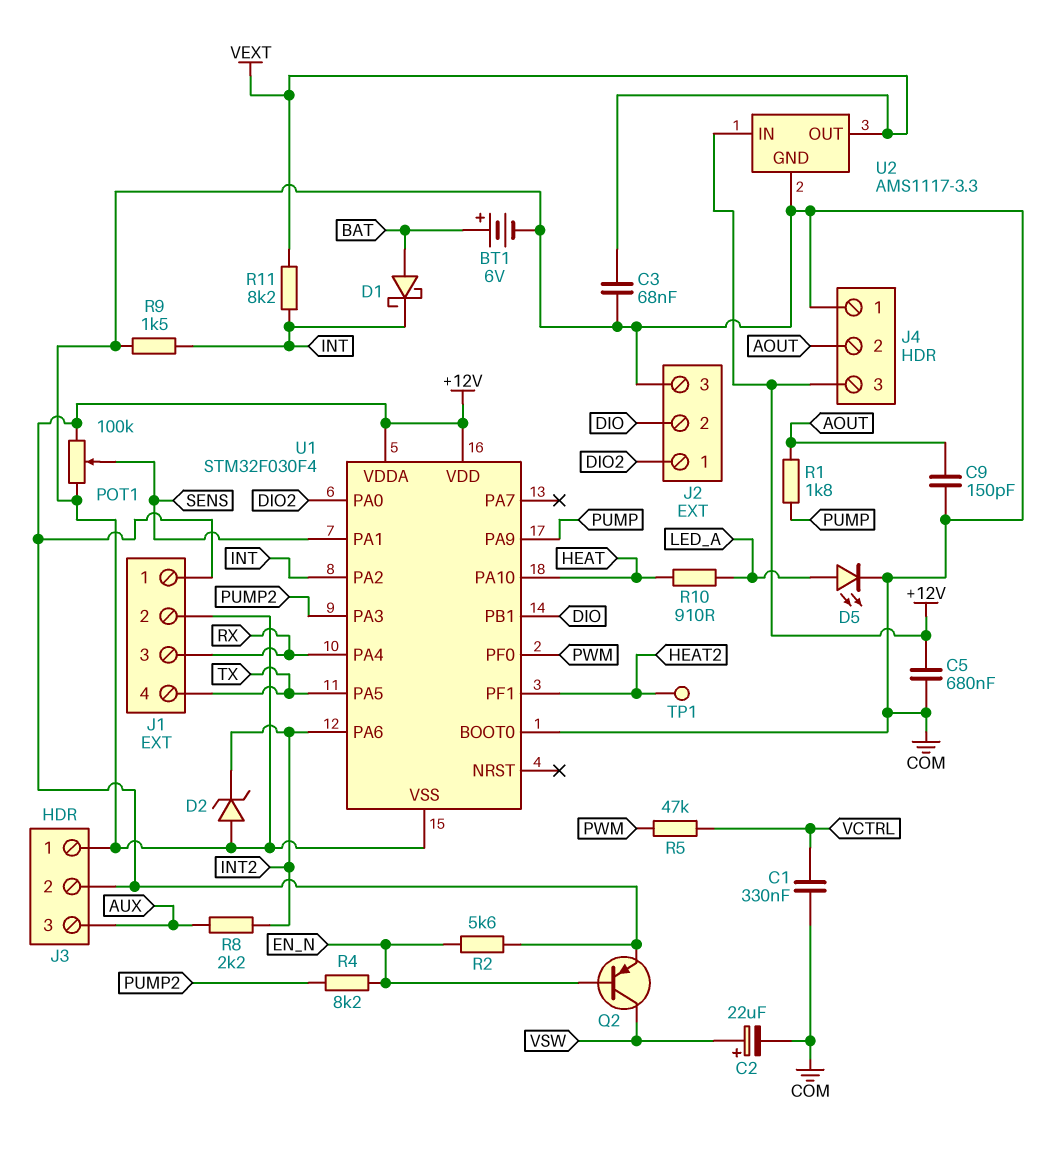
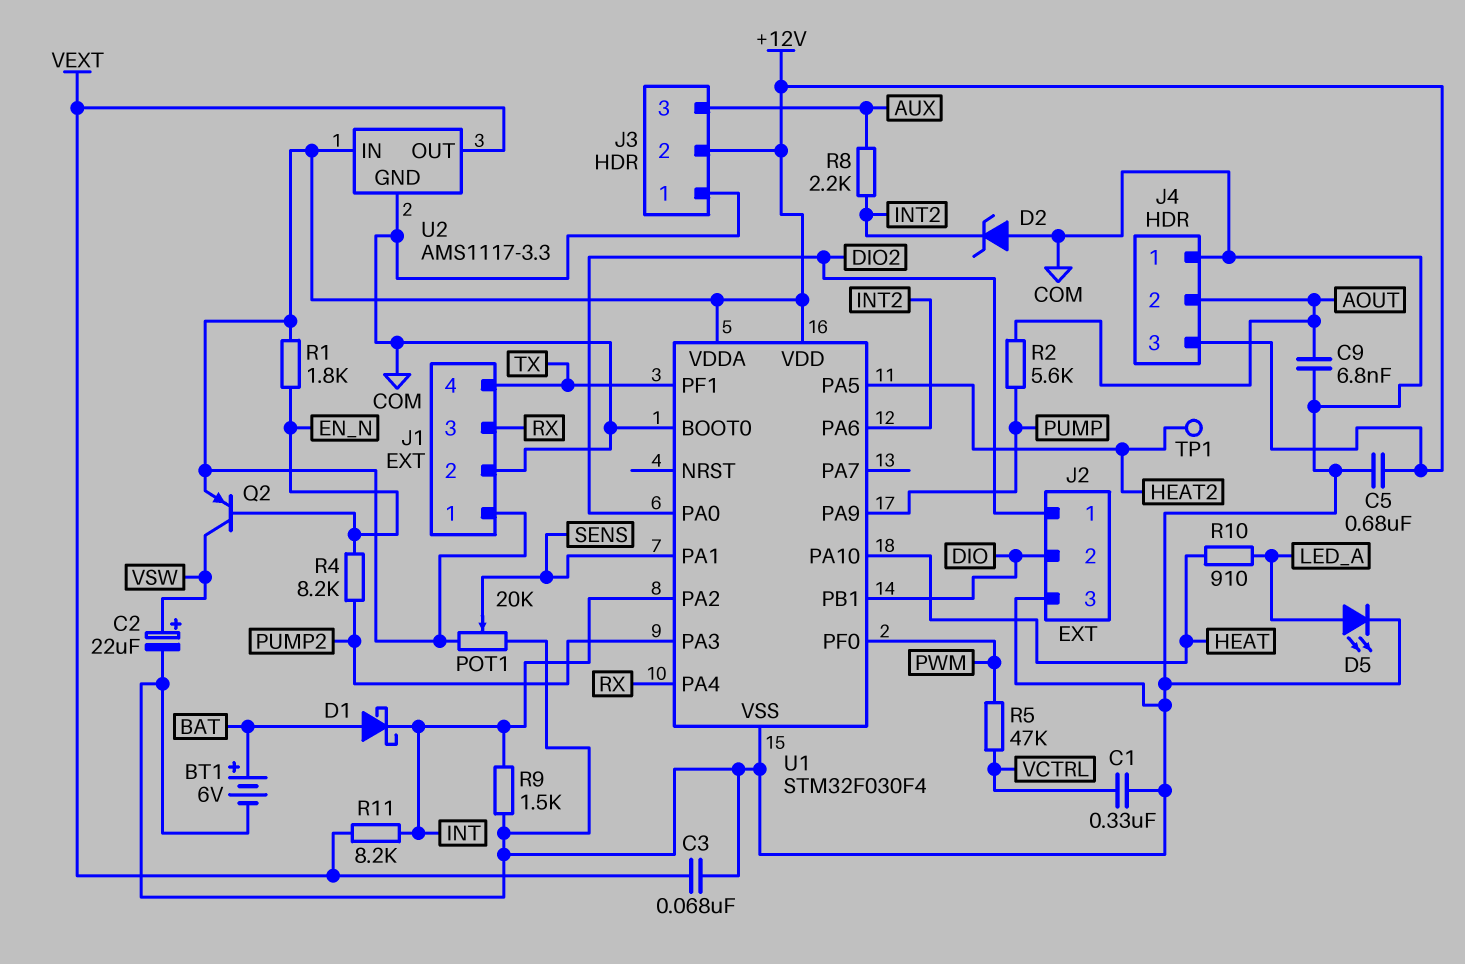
C9: 150pF (AOUT, COM) -> 6.8nF (AOUT, COM)
POT1: 100k (+12V, COM, wiper SENS) -> 20k (+12V, COM, wiper SENS)
R1: 1.8k (AOUT, PUMP) -> 1.8k (+12V, EN_N)
R2: 5.6k (+12V, EN_N) -> 5.6k (AOUT, PUMP)
U1 pin PA5: TX -> HEAT2
U1 pin PF1: HEAT2 -> TX

